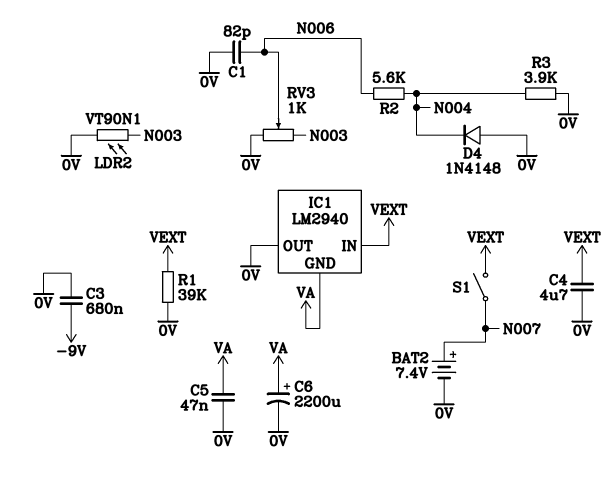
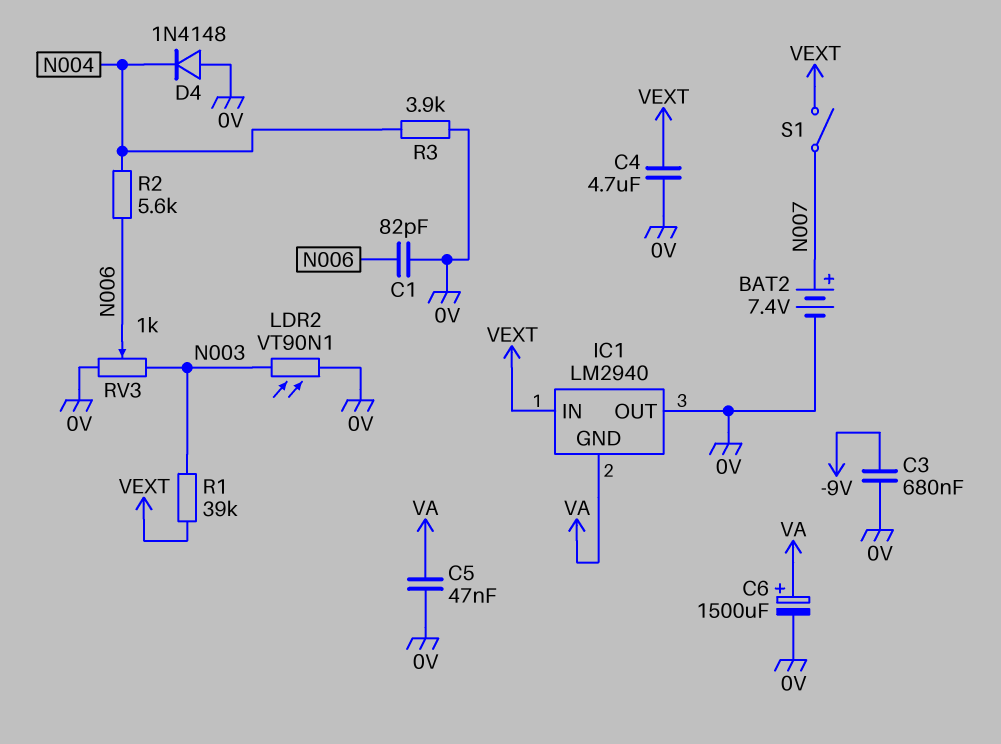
C6: 2200uF (plus VA, minus 0V) -> 1500uF (plus VA, minus 0V)
R1: 39k (0V, VEXT) -> 39k (N003, VEXT)

